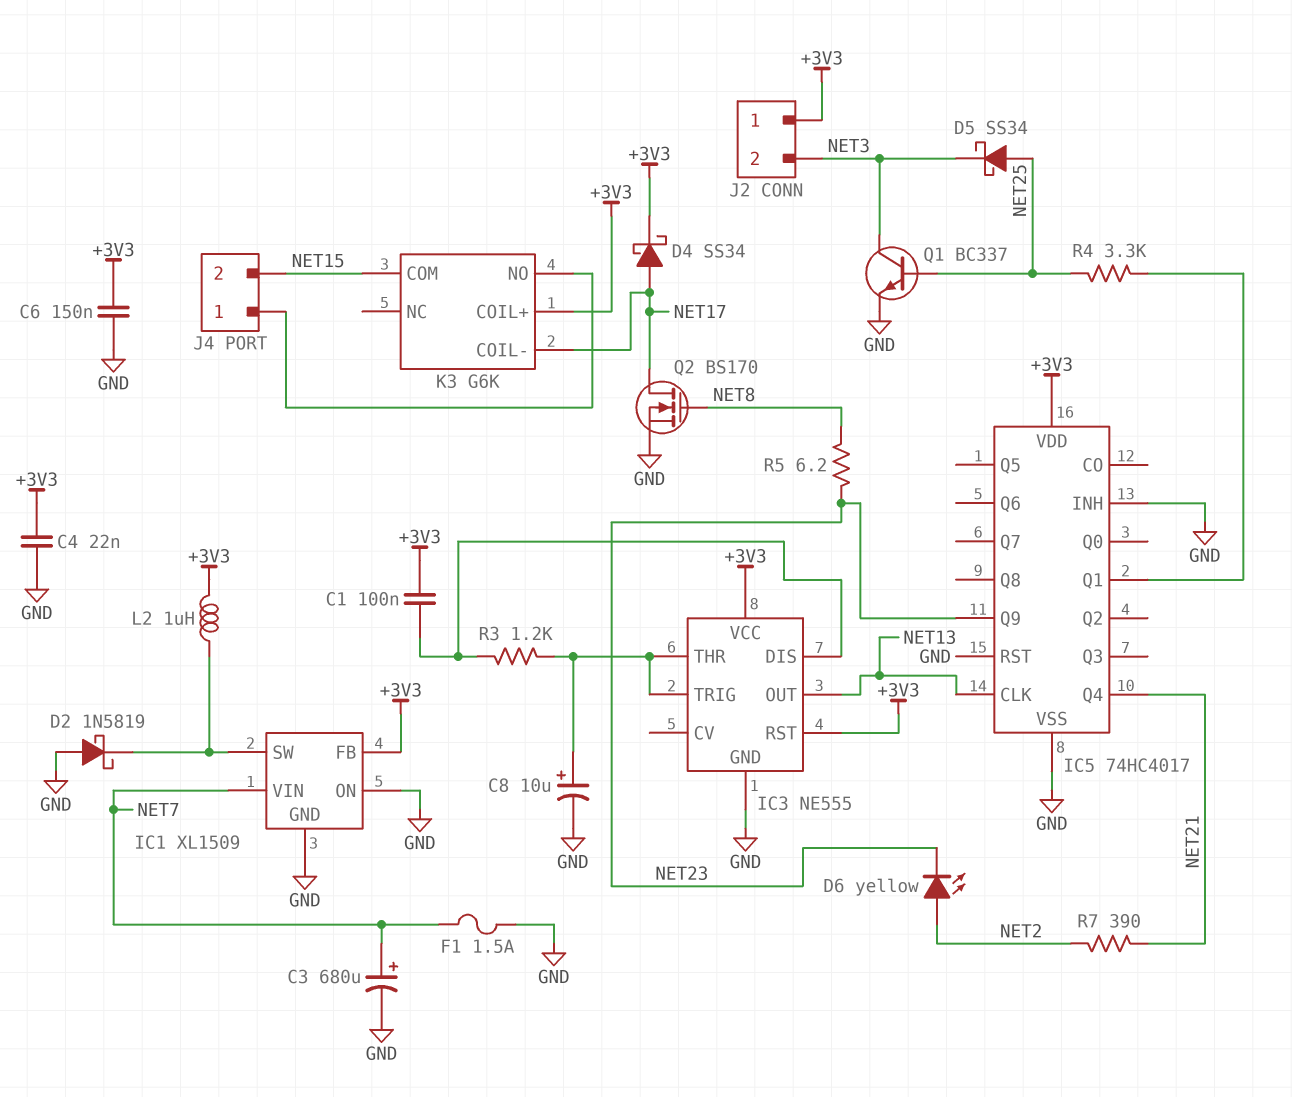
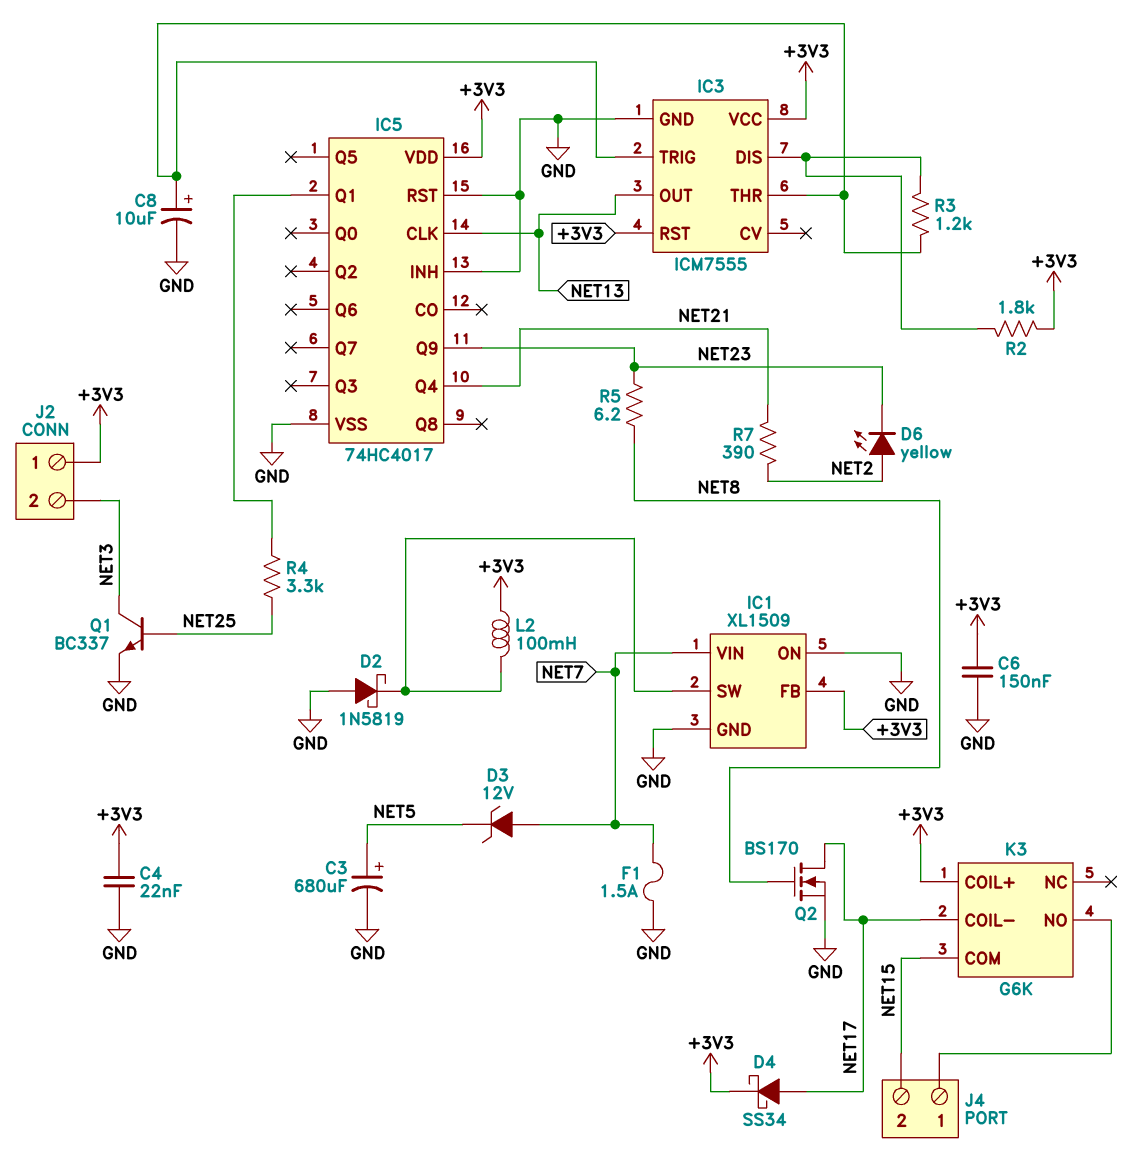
C1: 100nF (+3V3, IC3/DIS) -> none
C3: 680uF (plus NET7, minus GND) -> 680uF (plus NET5, minus GND)
D3: none -> zener 12V (A NET7, K NET5)
D5: schottky SS34 (A NET25, K NET3) -> none
IC3: NE555 -> ICM7555
L2: 1uH (+3V3, IC1/SW) -> 100mH (+3V3, IC1/SW)
R2: none -> 1.8k (+3V3, IC3/DIS)

